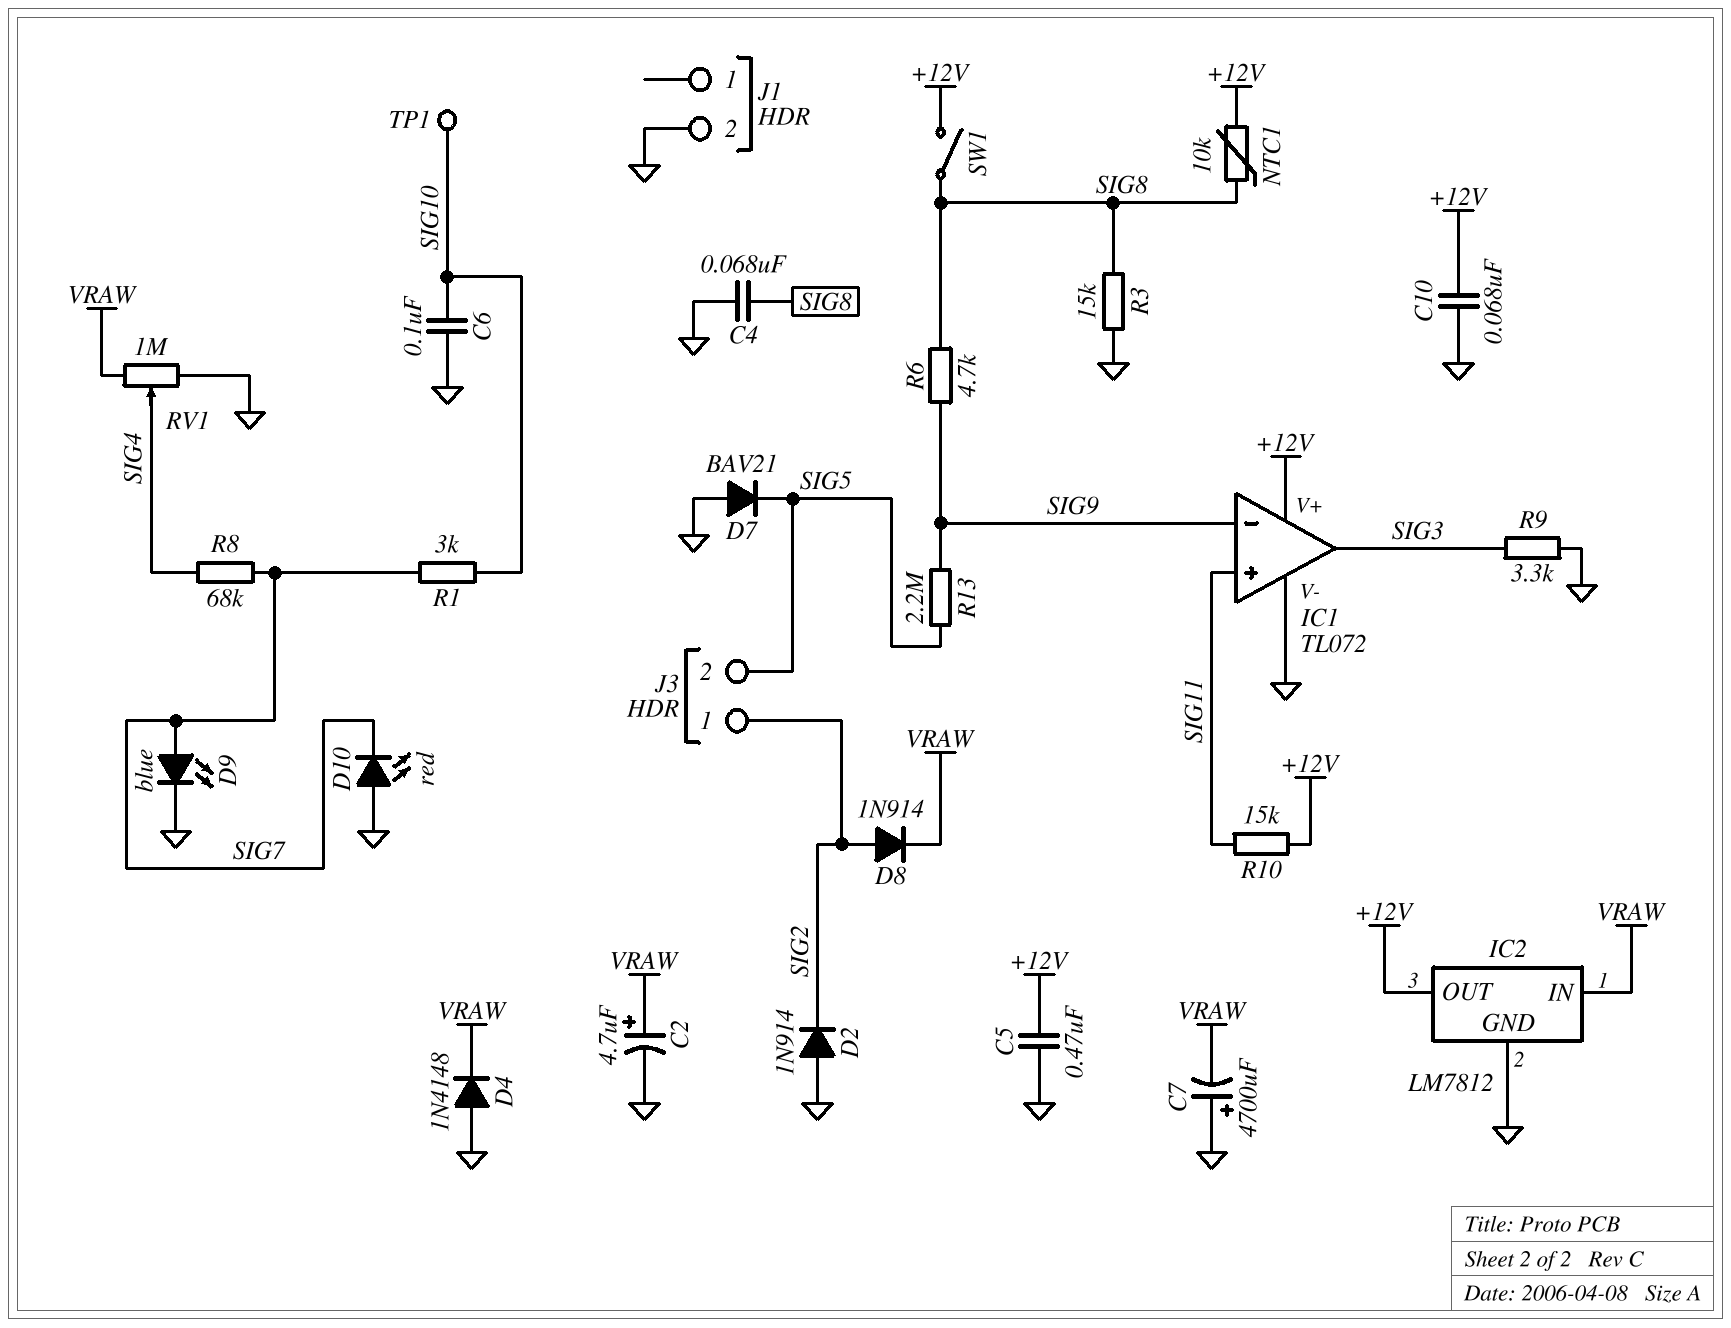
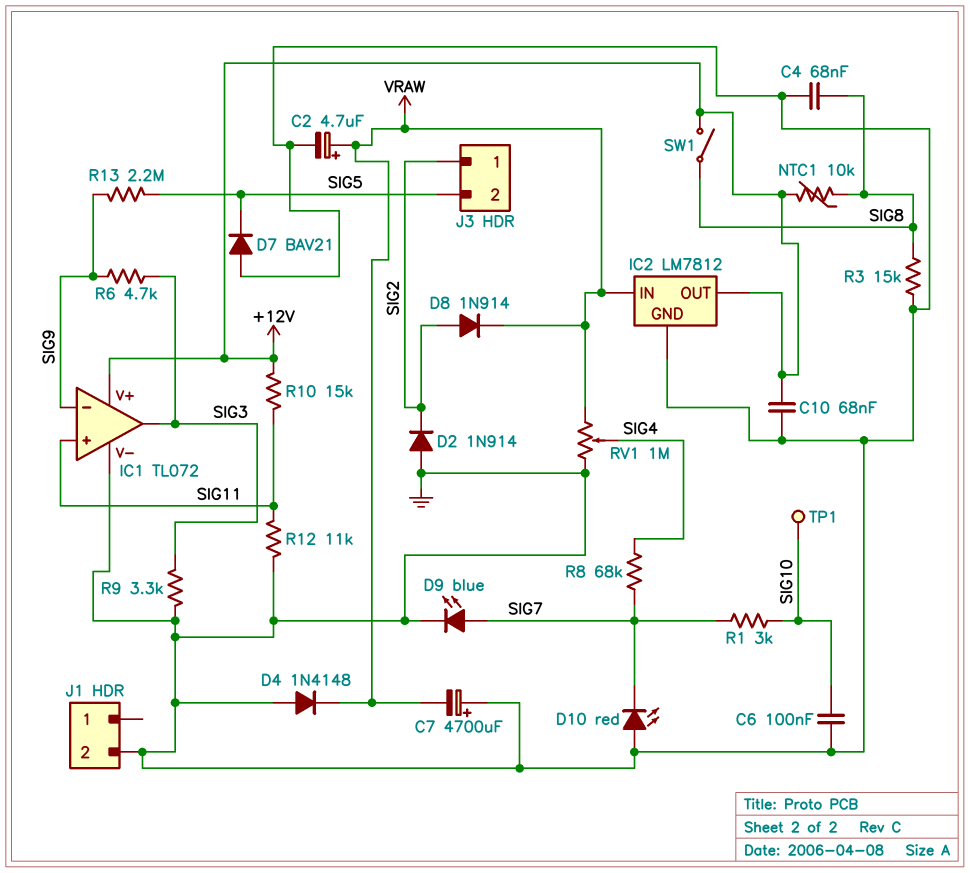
C5: 470nF (+12V, GND) -> none
R6: 4.7k (SIG8, SIG9) -> 4.7k (SIG3, SIG9)
R12: none -> 11k (GND, SIG11)

